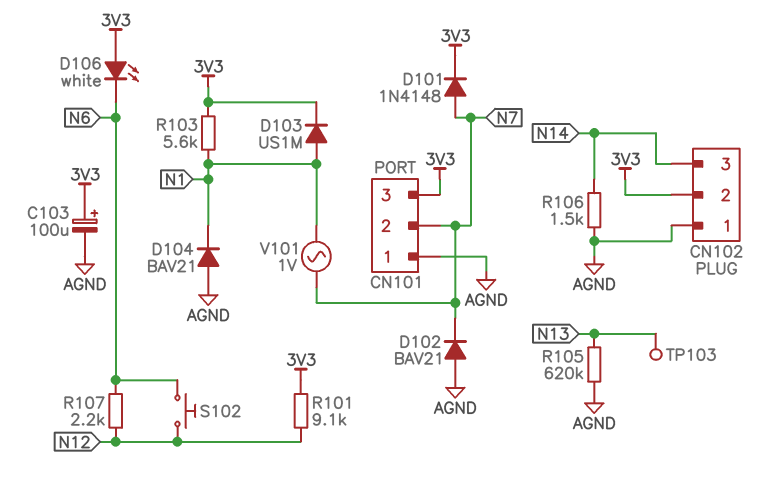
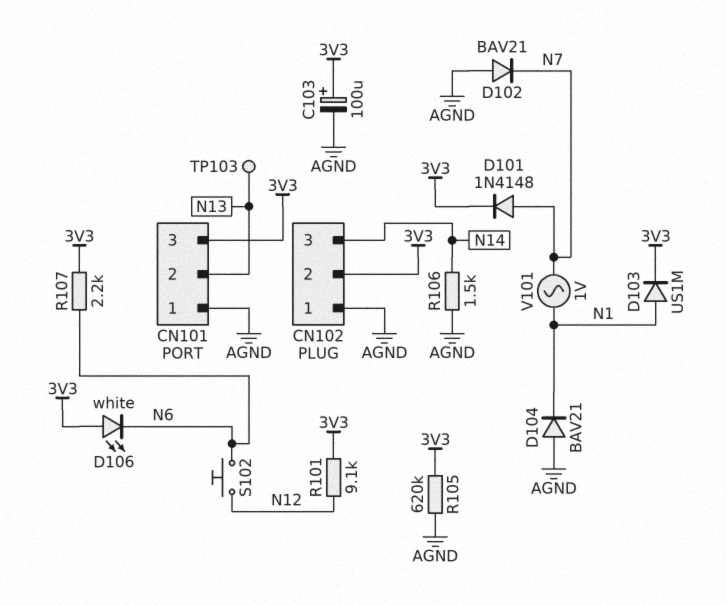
CN101 pin 2: N7 -> N13
R103: 5.6k (3V3, N1) -> none
R105: 620k (AGND, N13) -> 620k (3V3, AGND)
R107: 2.2k (N6, N12) -> 2.2k (3V3, N6)

